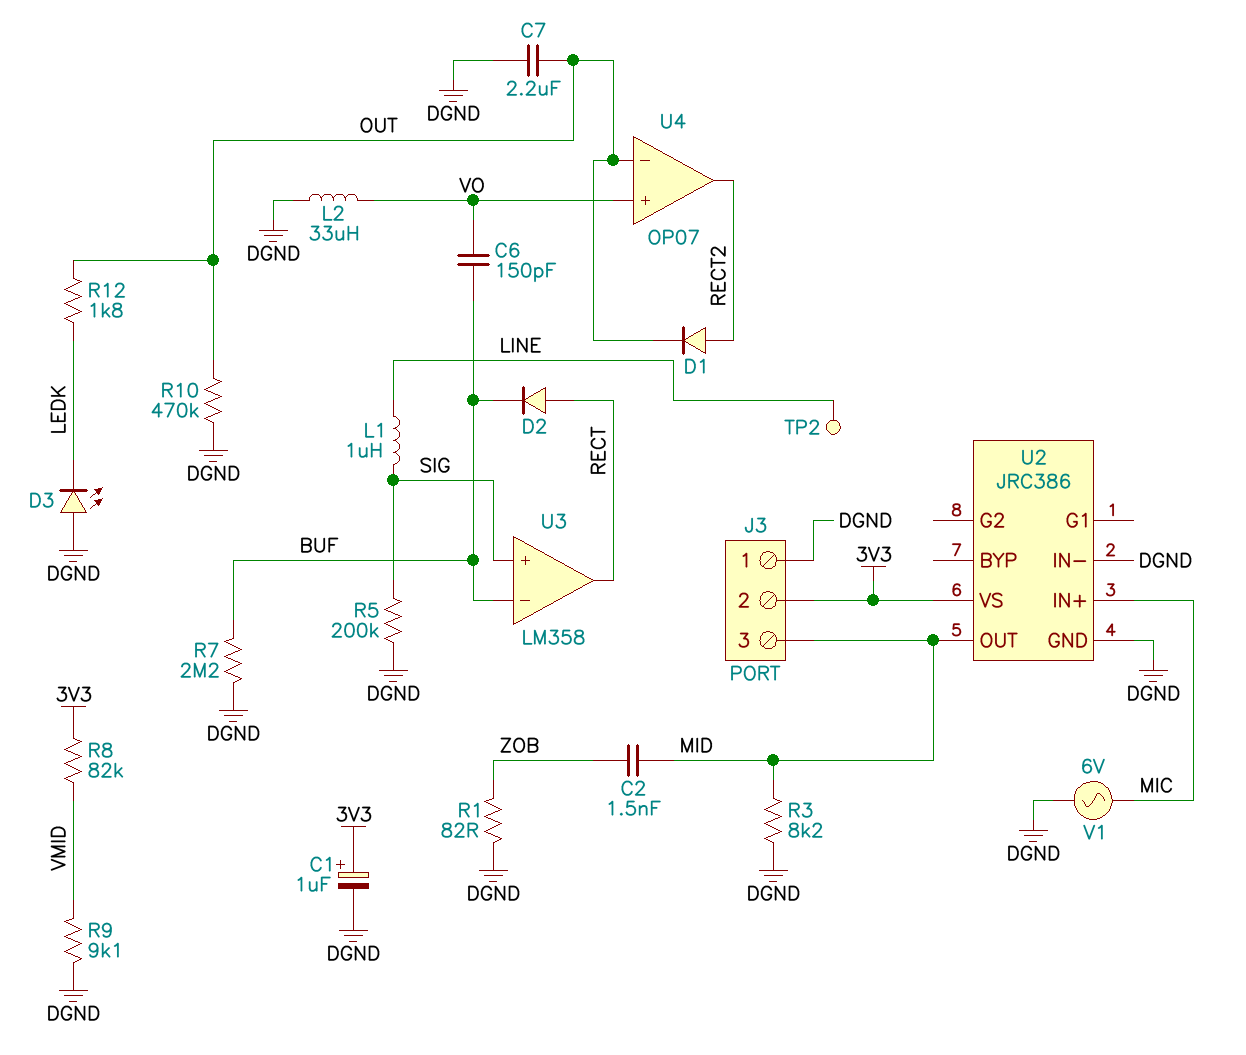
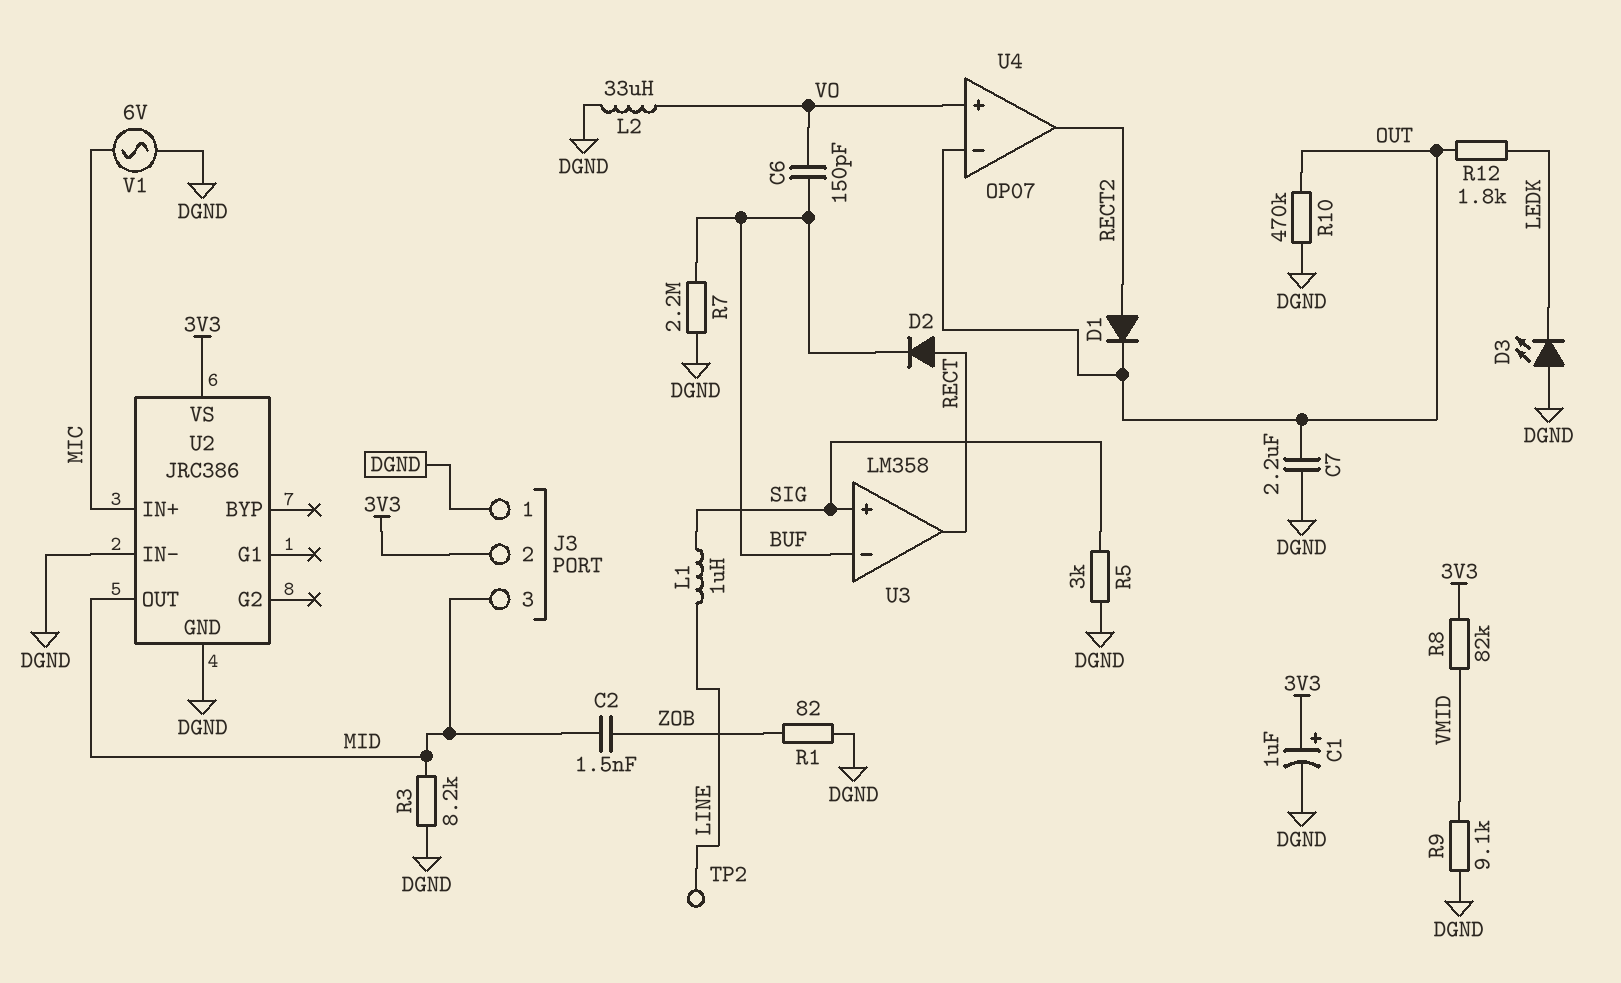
R5: 200k (DGND, SIG) -> 3k (DGND, SIG)

